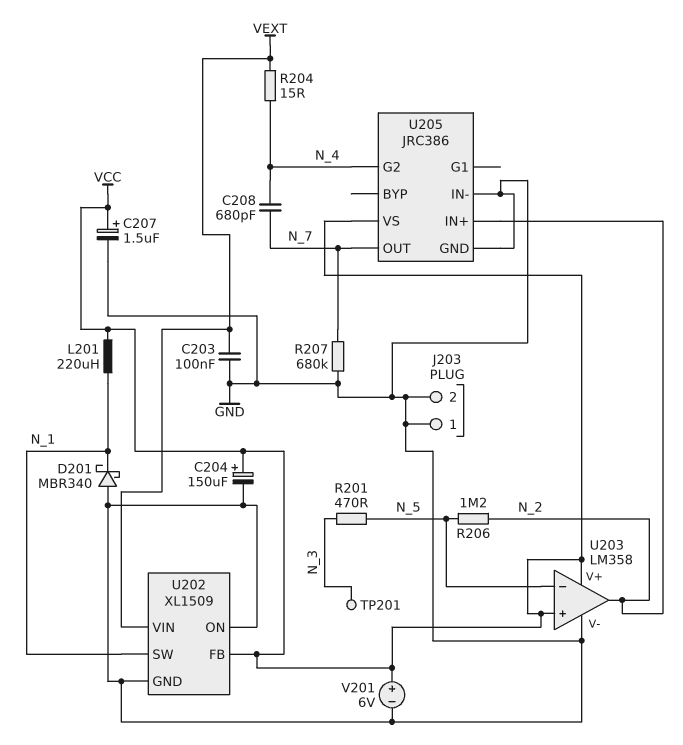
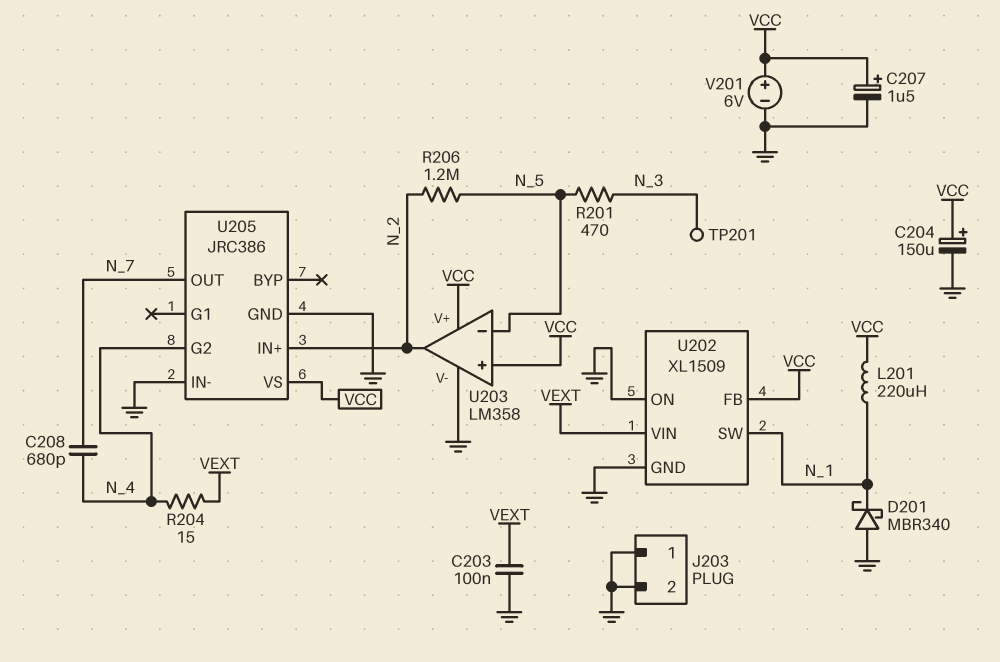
R207: 680k (GND, N_7) -> none

